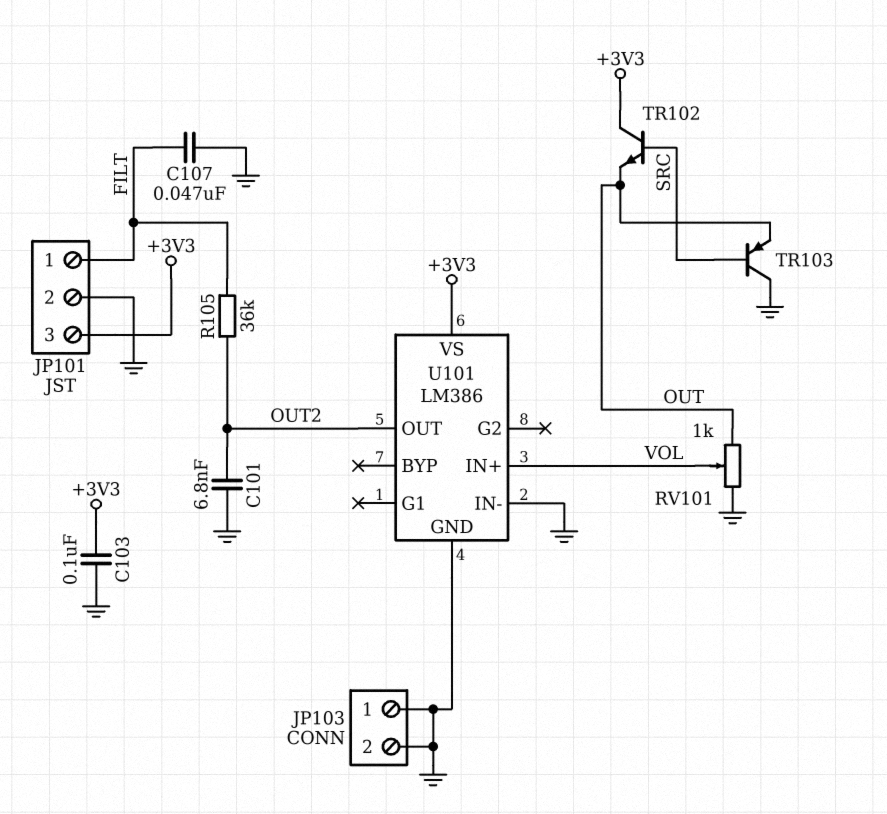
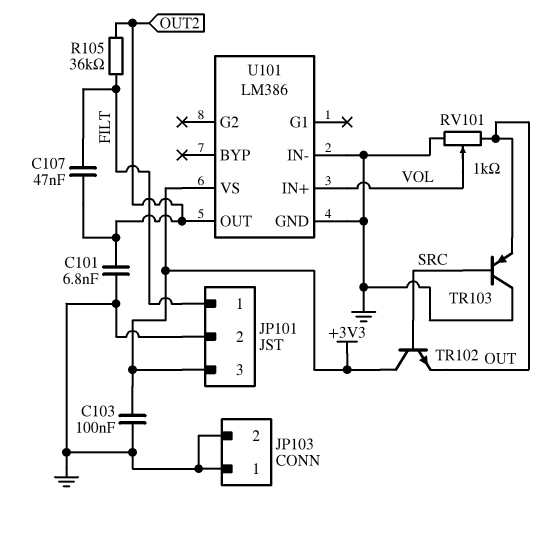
C107: 47nF (FILT, GND) -> 47nF (FILT, OUT2)

